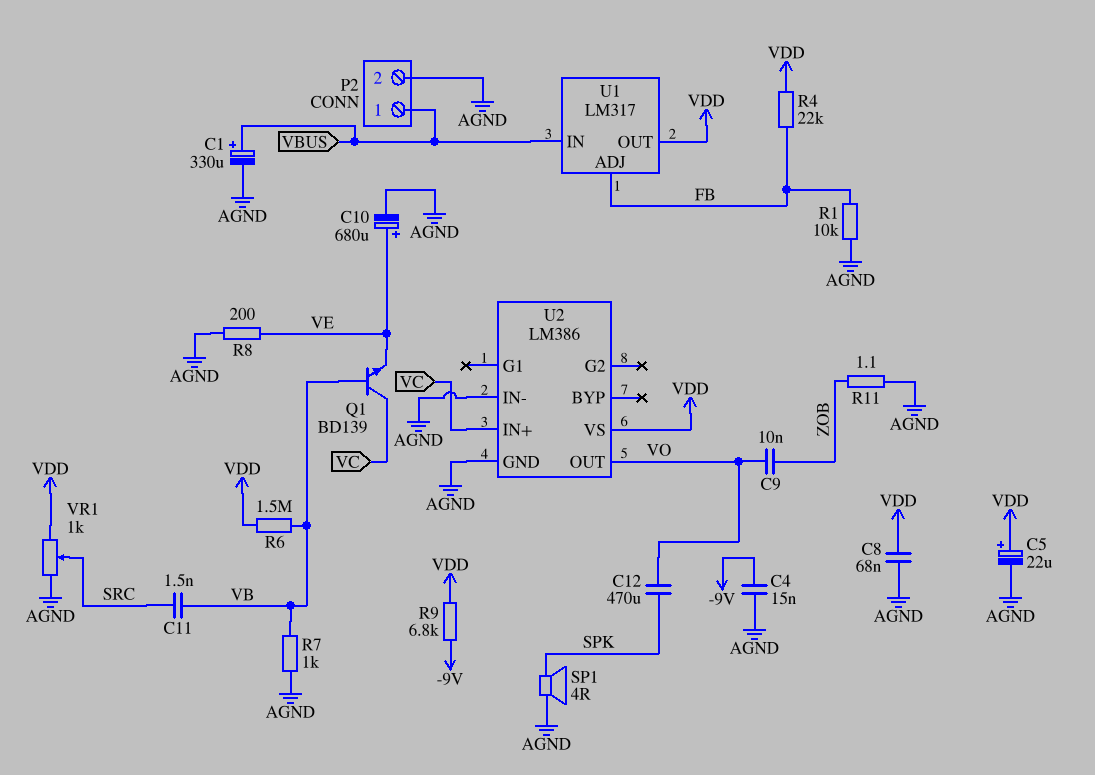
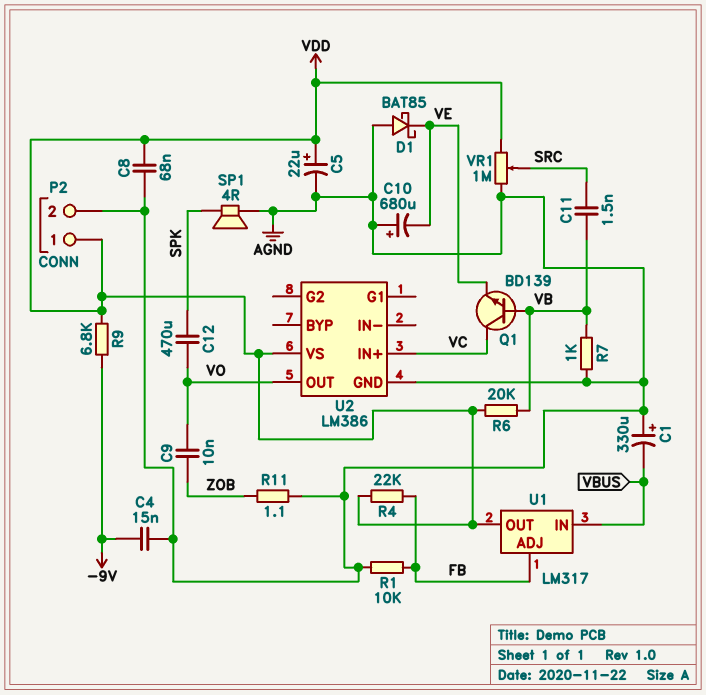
C1: 330uF (plus VBUS, minus AGND) -> 330uF (plus AGND, minus VBUS)
C10: 680uF (plus VE, minus AGND) -> 680uF (plus AGND, minus VE)
D1: none -> schottky BAT85 (A AGND, K VE)
P2 pin 1: VBUS -> VDD
R6: 1.5M (VB, VDD) -> 20k (VB, VDD)
R8: 200 (AGND, VE) -> none
U2 pin IN-: AGND -> none
VR1: 1k (AGND, VDD, wiper SRC) -> 1M (AGND, VDD, wiper SRC)

